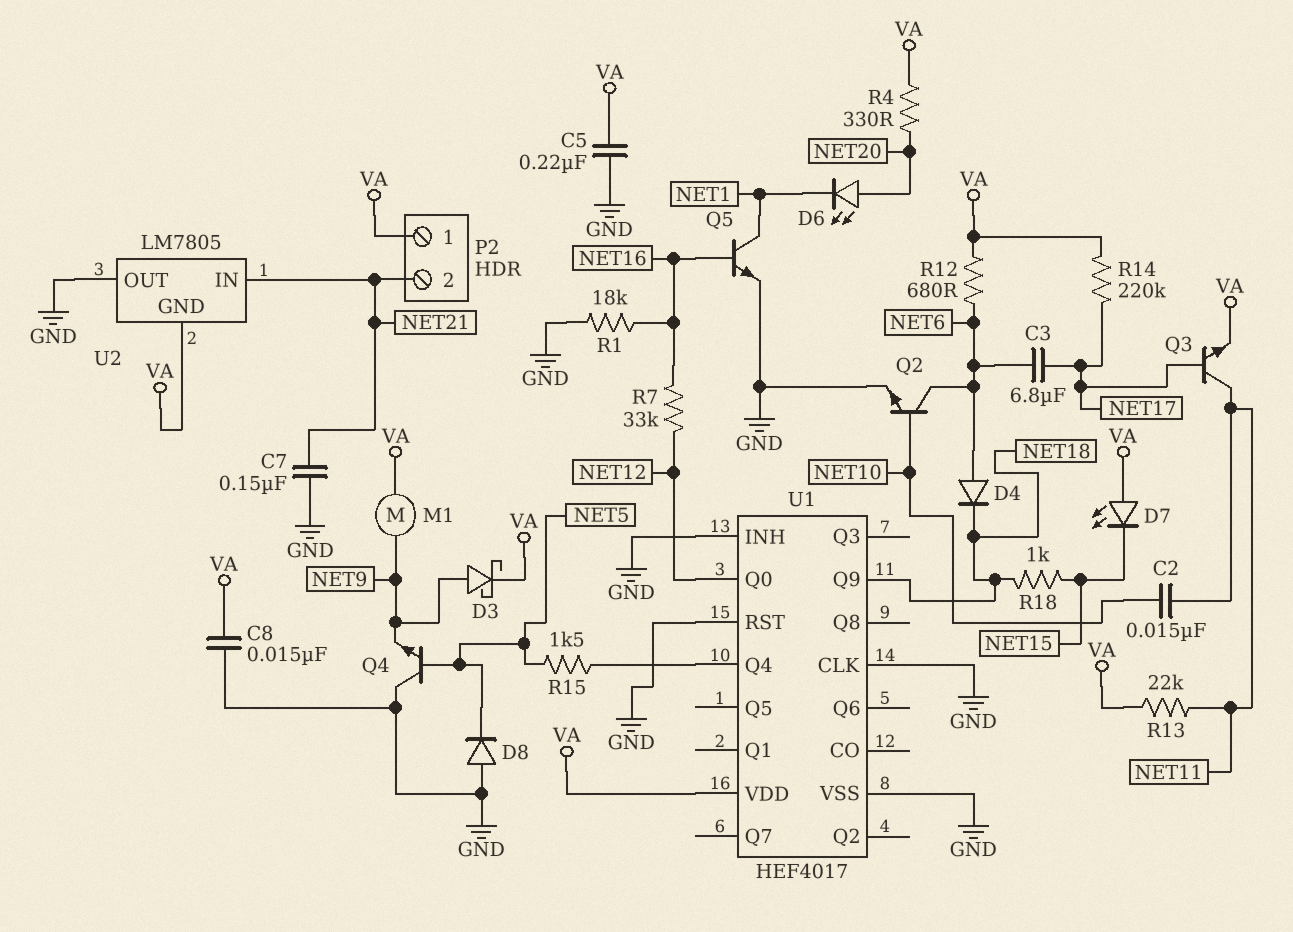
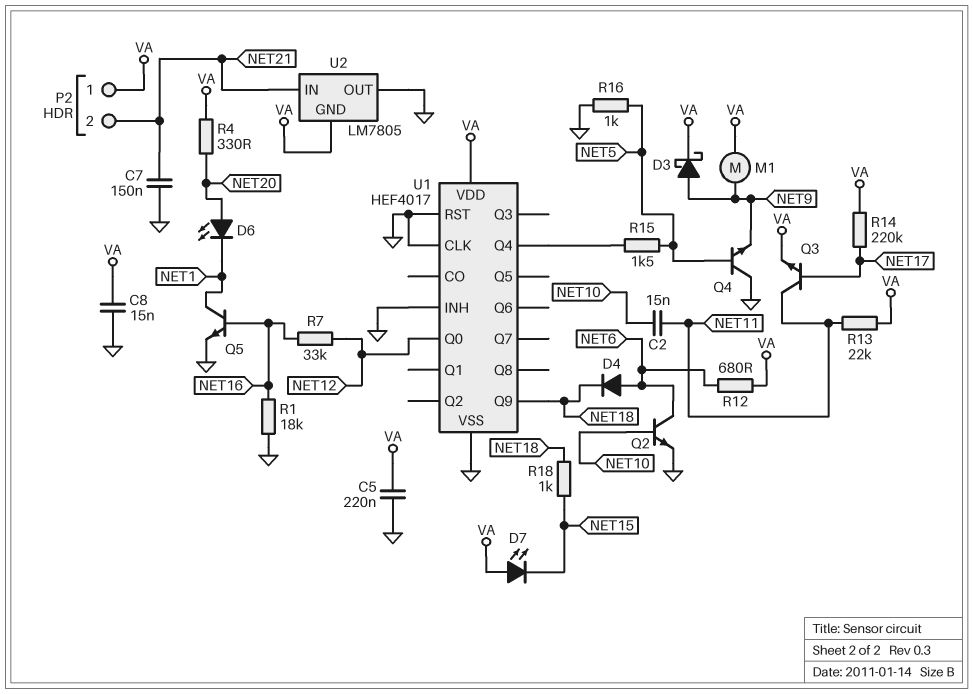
C3: 6.8uF (NET6, NET17) -> none
D8: diode (A GND, K NET5) -> none
R16: none -> 1k (GND, NET5)

